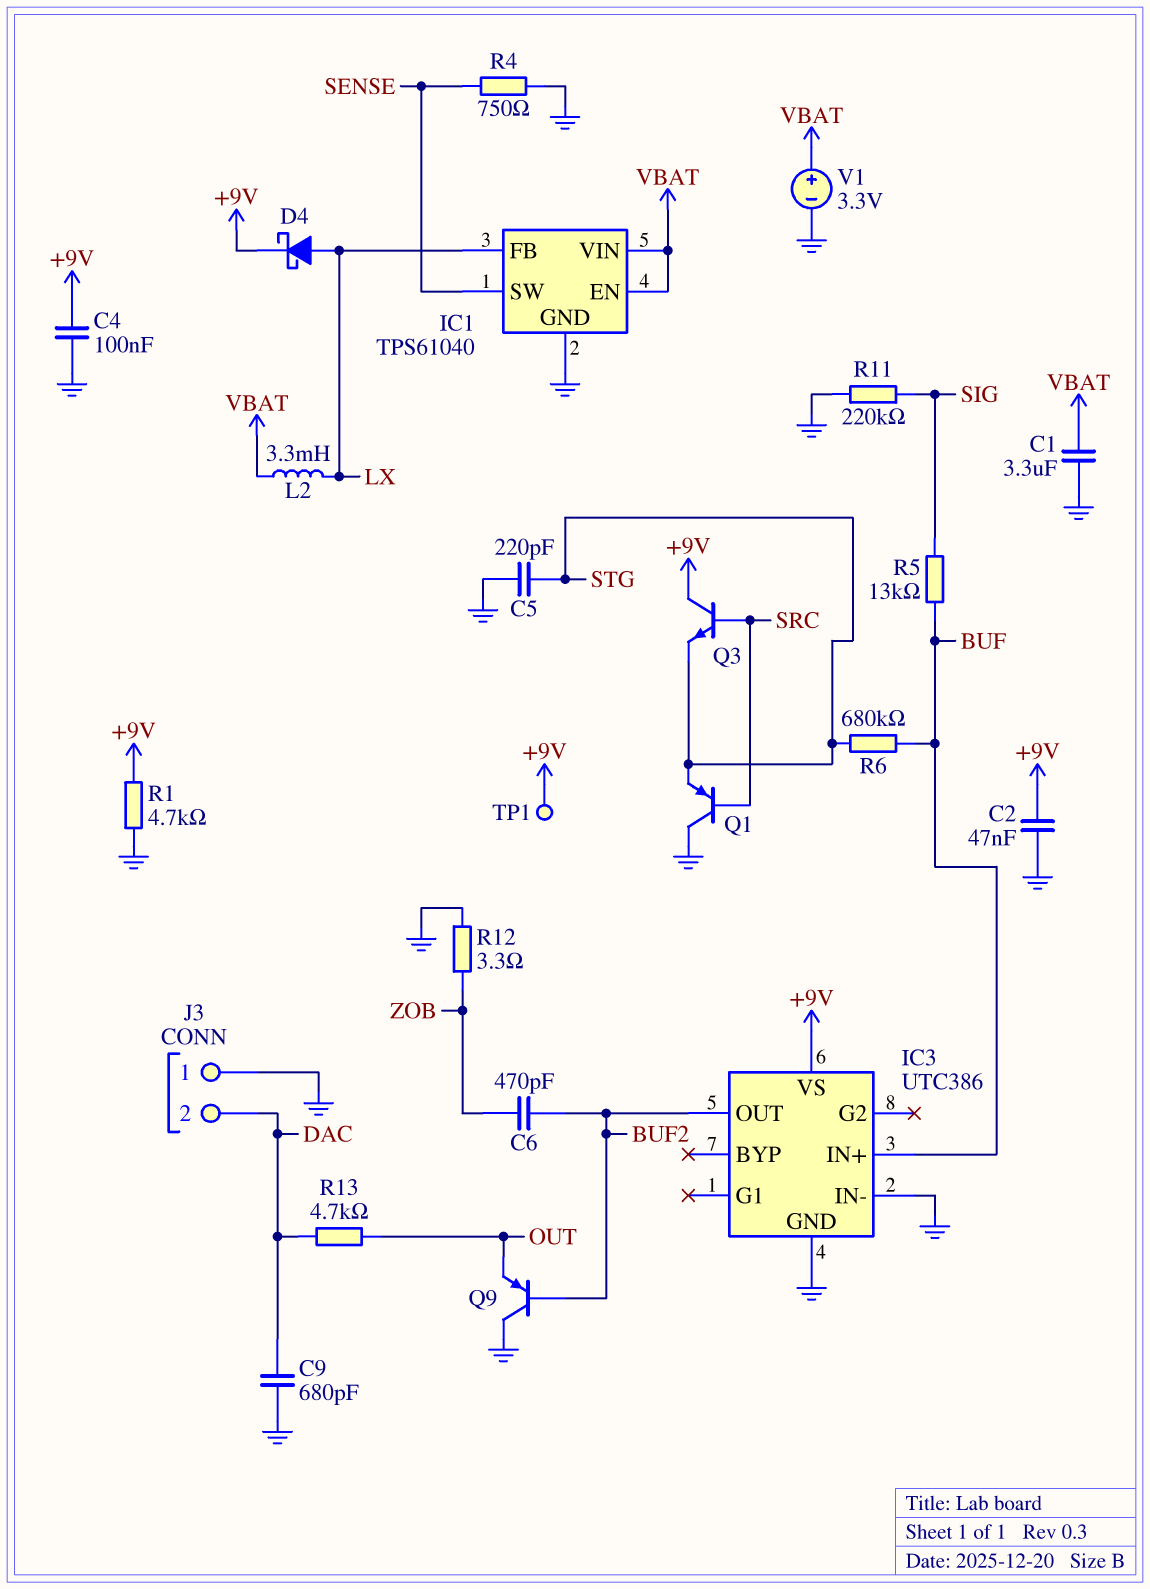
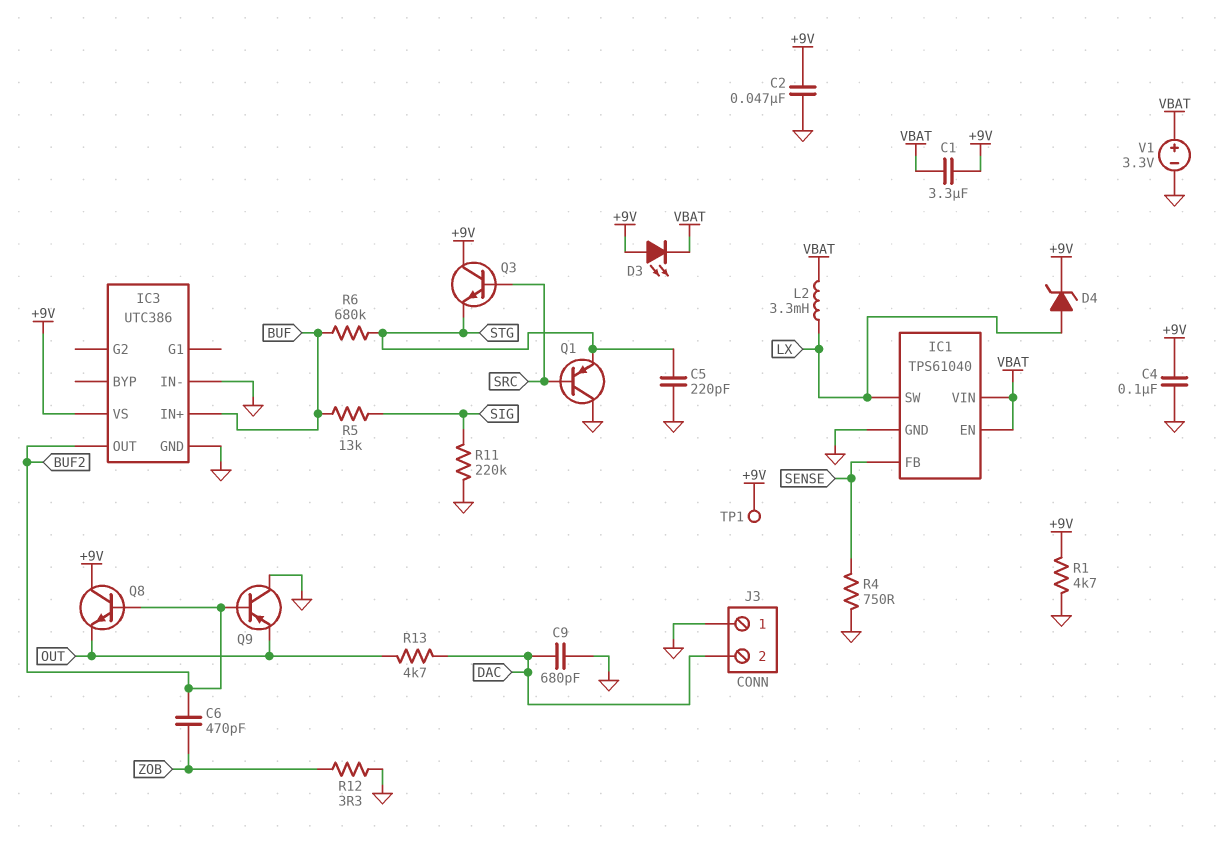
C1: 3.3uF (GND, VBAT) -> 3.3uF (+9V, VBAT)
D3: none -> LED (A +9V, K VBAT)
D4: schottky (A LX, K +9V) -> zener (A LX, K +9V)
IC1 pin FB: LX -> SENSE
IC1 pin SW: SENSE -> LX
Q8: none -> NPN (B BUF2, C +9V, E OUT)

